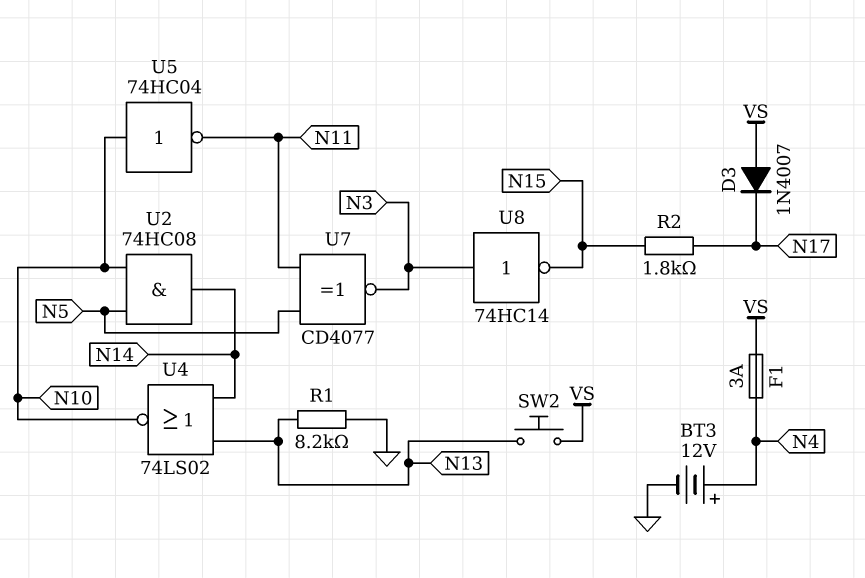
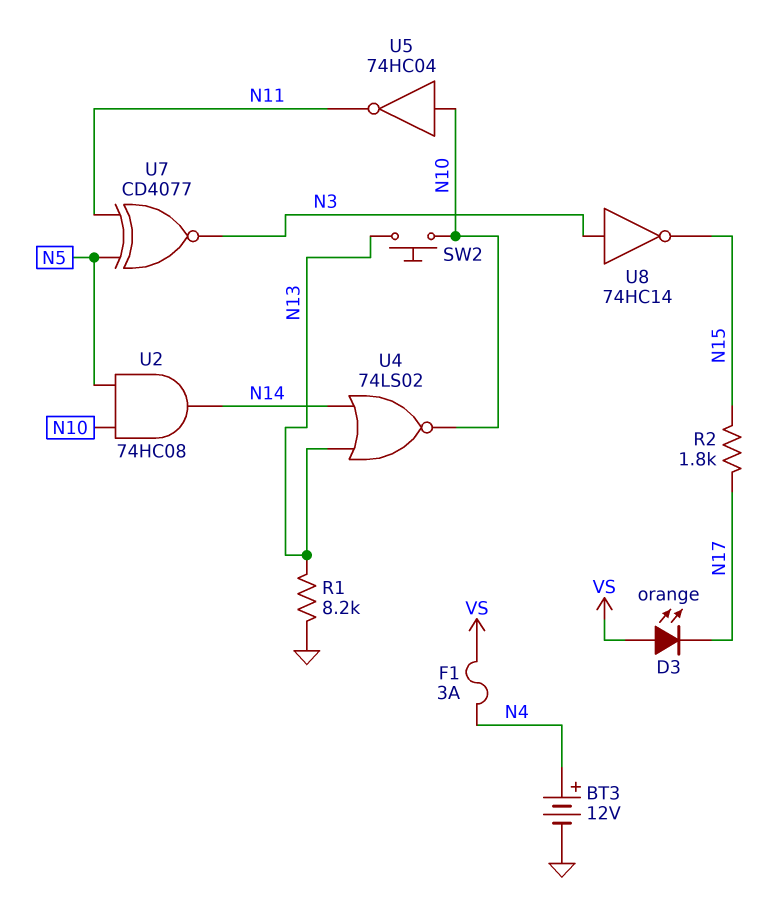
D3: diode 1N4007 (A VS, K N17) -> LED orange (A VS, K N17)
SW2: button (N13, VS) -> button (N10, N13)

